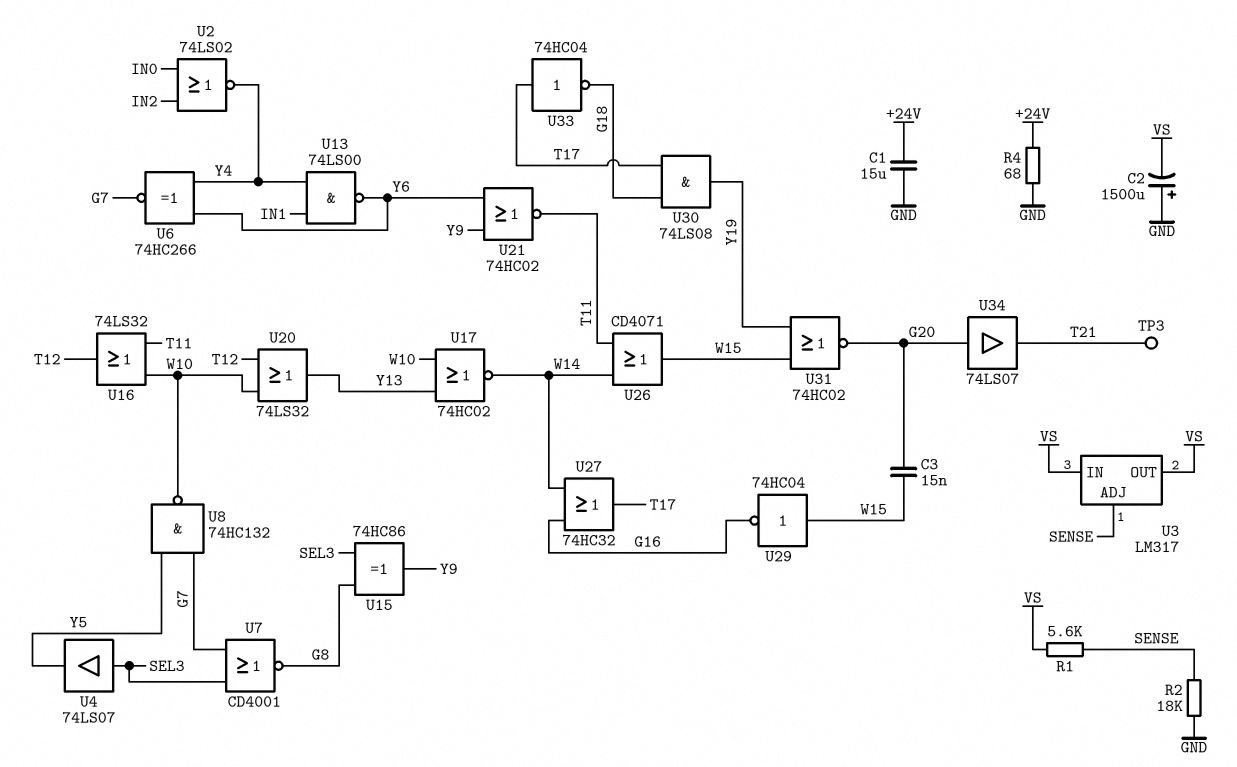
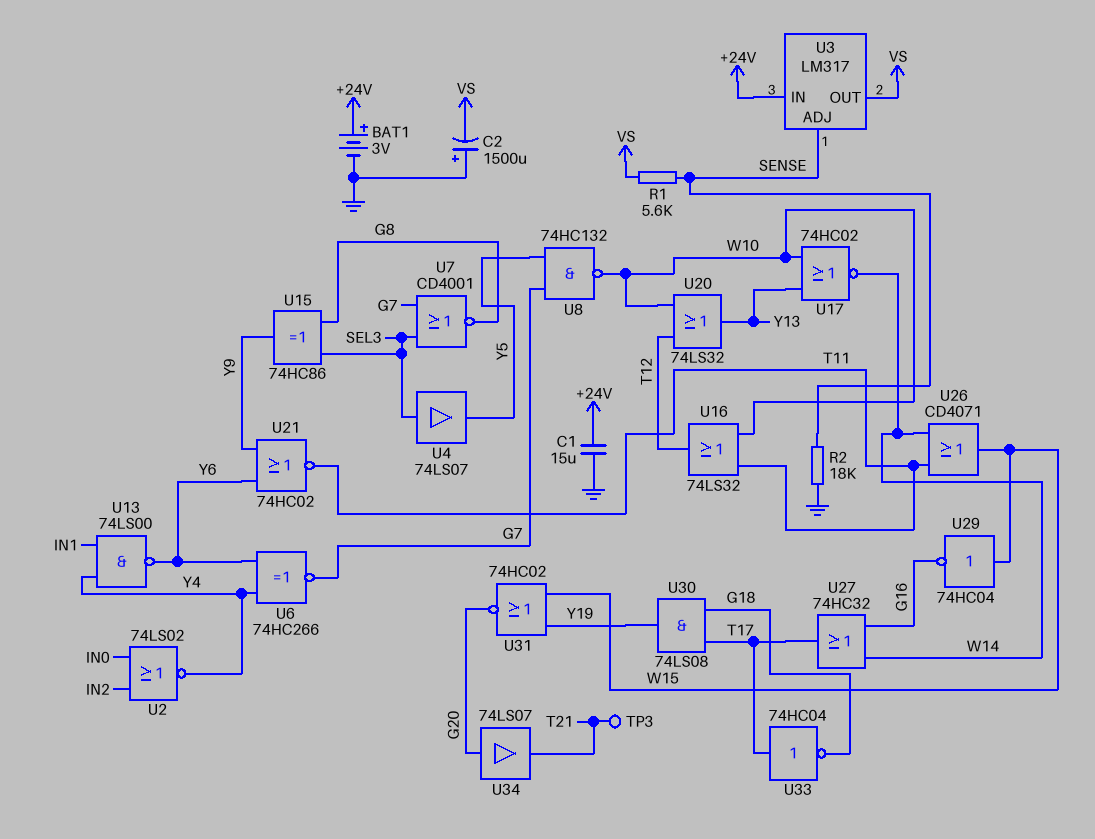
BAT1: none -> 3V (plus +24V, minus GND)
C3: 15nF (G20, W15) -> none
R4: 68 (+24V, GND) -> none
U3 pin IN: VS -> +24V

